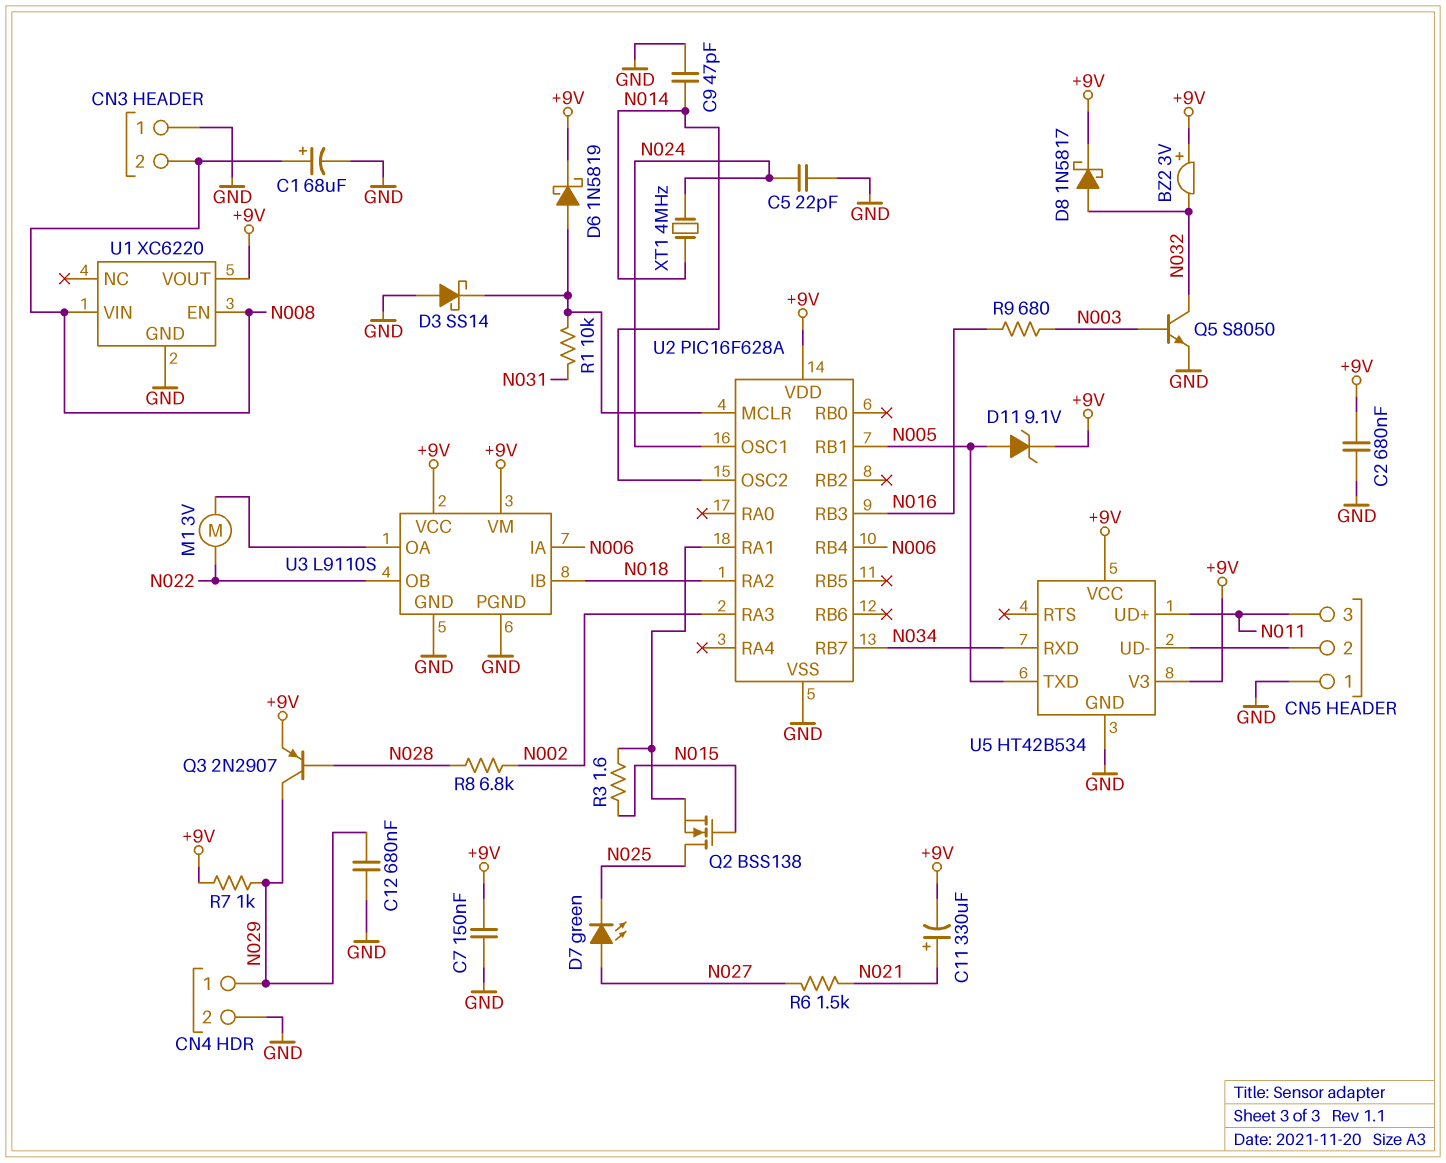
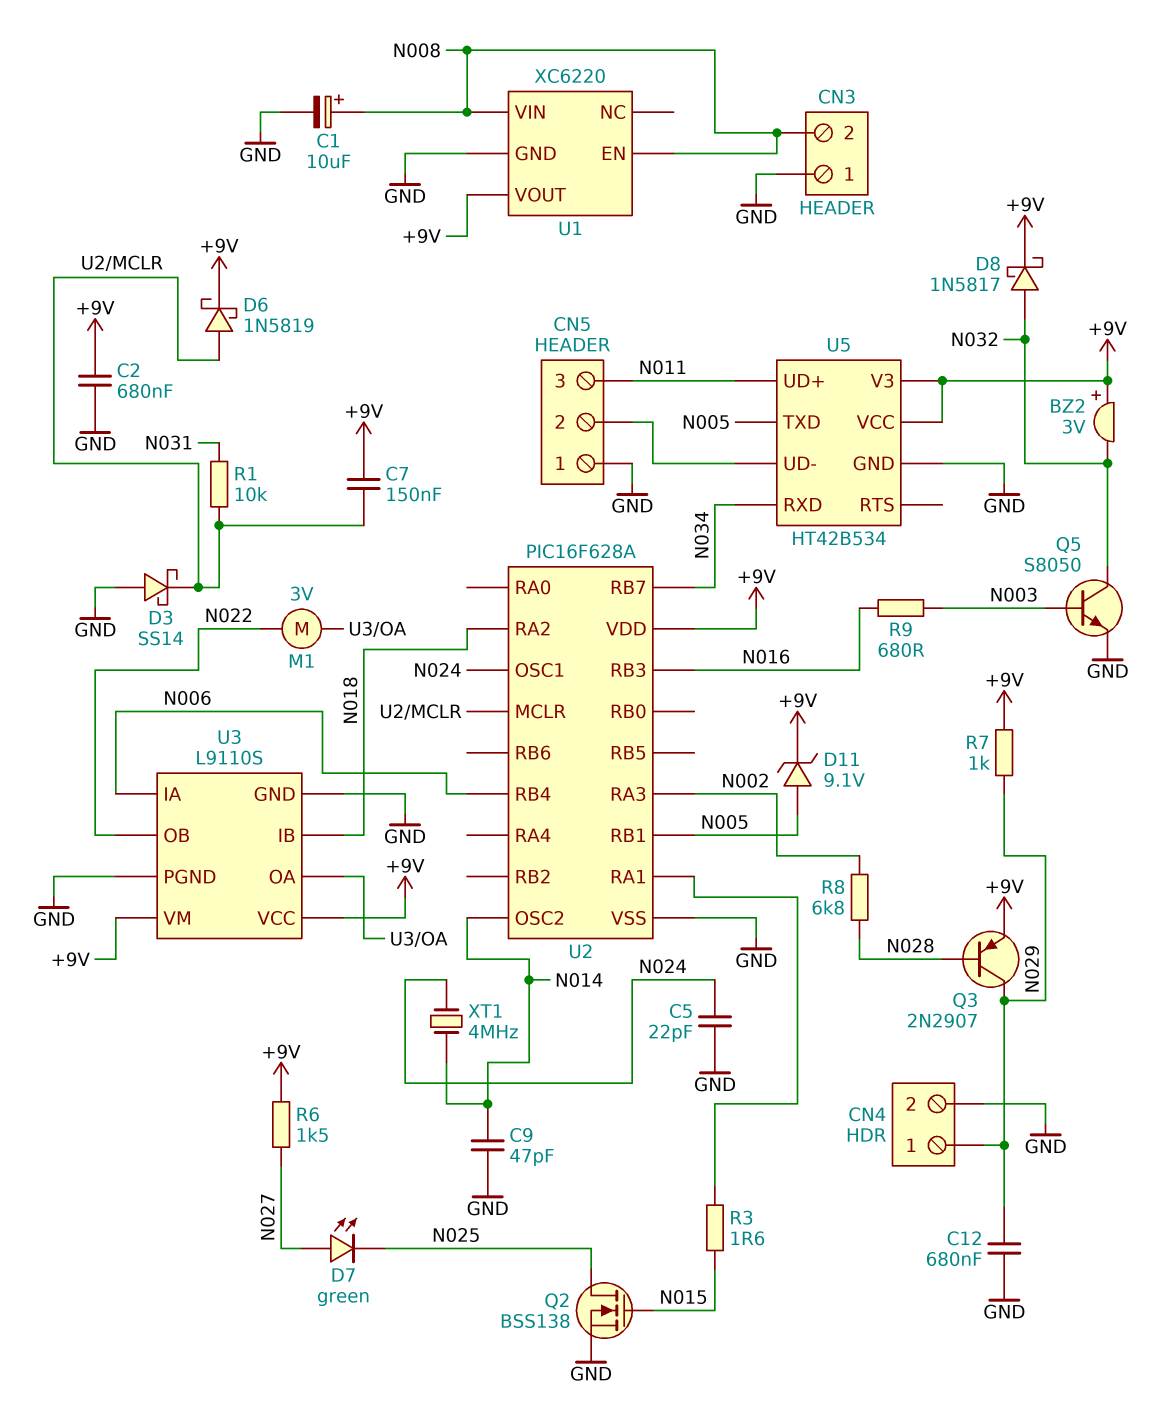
C1: 68uF (plus N008, minus GND) -> 10uF (plus N008, minus GND)
C7: 150nF (+9V, GND) -> 150nF (+9V, U2/MCLR)
C11: 330uF (plus N021, minus +9V) -> none
Q2: NMOS BSS138 (G N015, D N025, S U2/RA1) -> NMOS BSS138 (G N015, D N025, S GND)
R6: 1.5k (N021, N027) -> 1.5k (+9V, N027)

